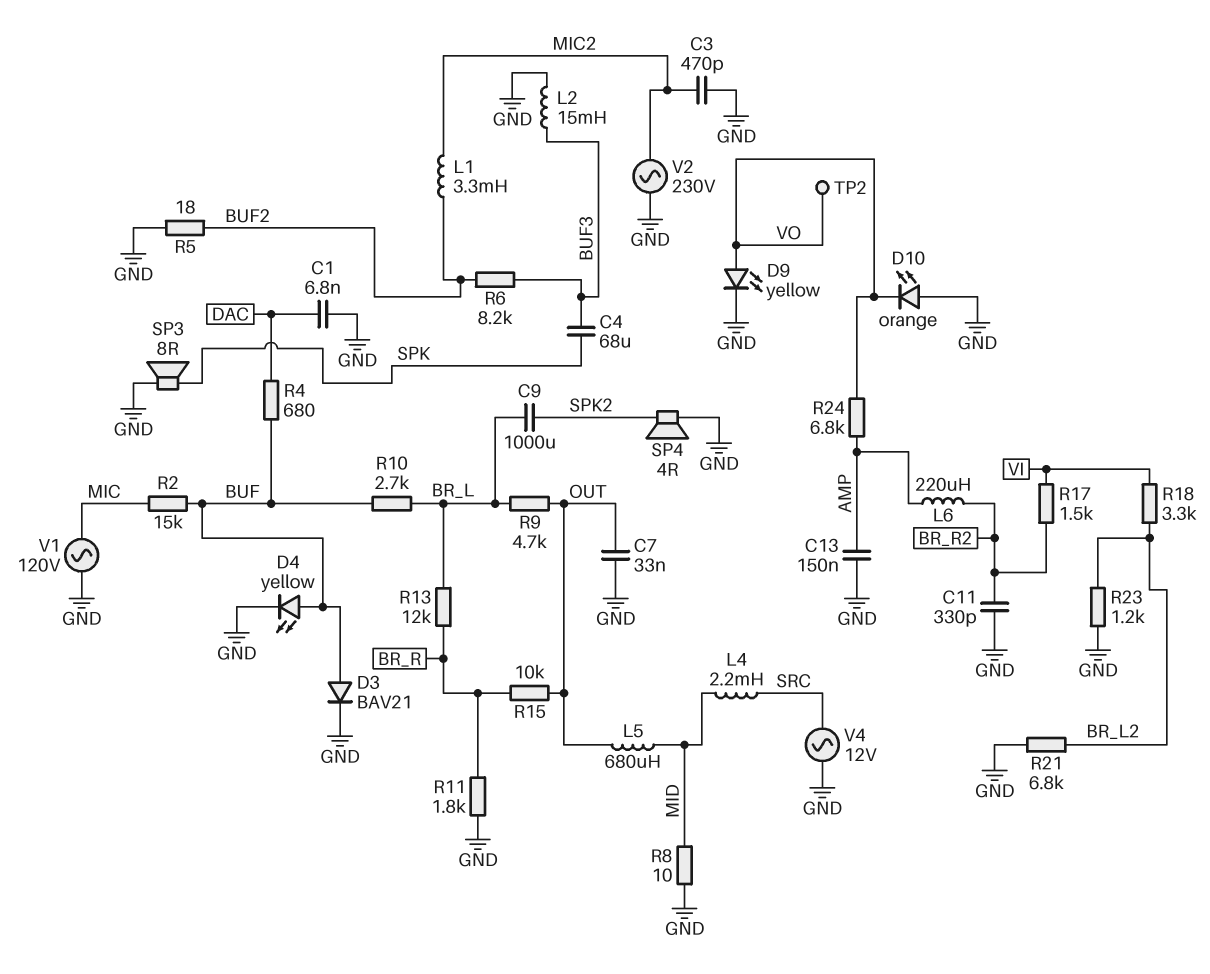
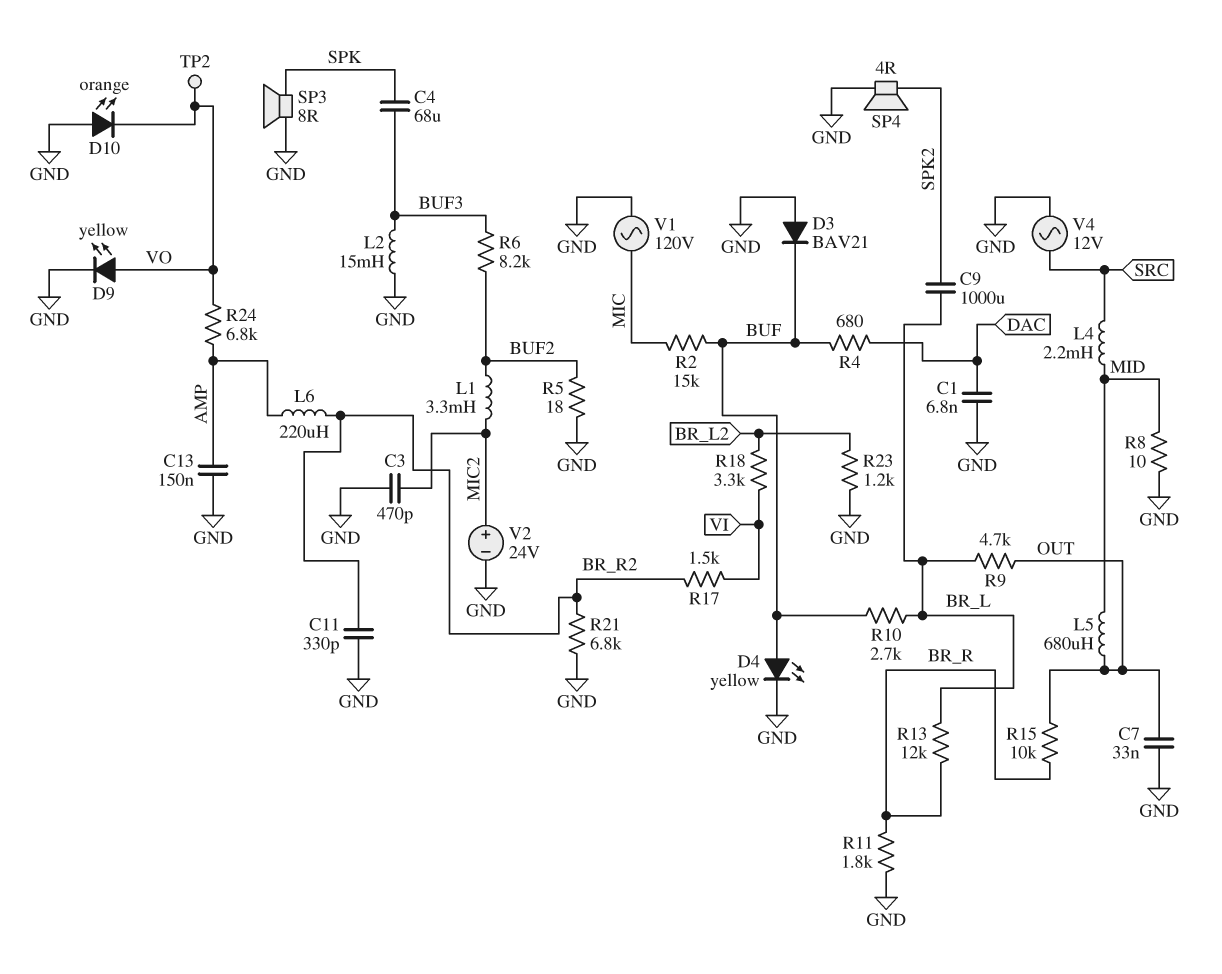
D3: diode BAV21 (A BUF, K GND) -> diode BAV21 (A GND, K BUF)
R21: 6.8k (BR_L2, GND) -> 6.8k (BR_R2, GND)
V2: AC 230V (GND, MIC2) -> 24V (plus MIC2, minus GND)

